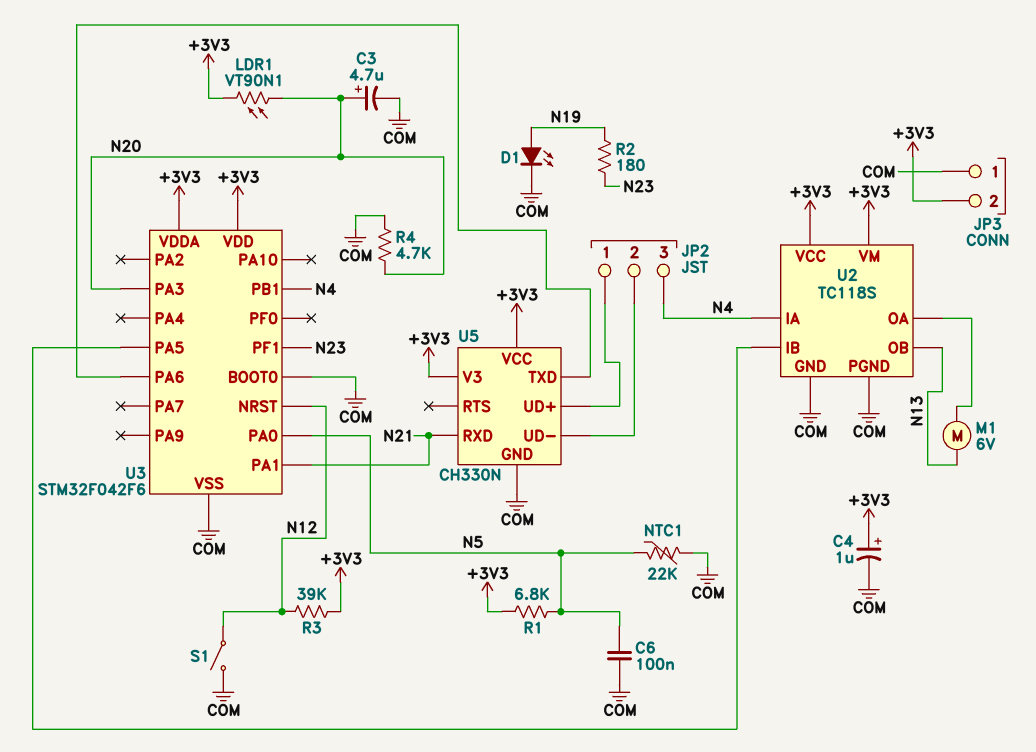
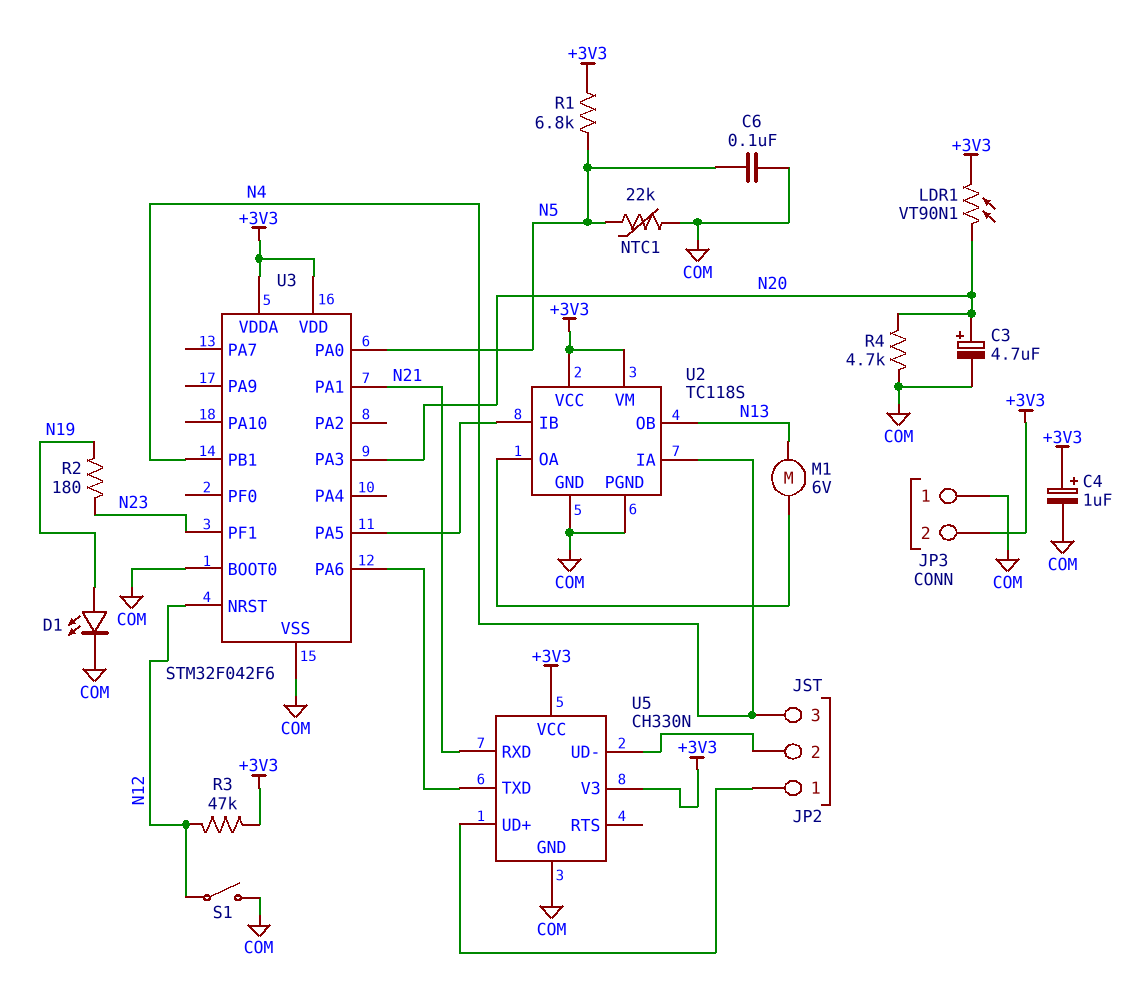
R3: 39k (+3V3, N12) -> 47k (+3V3, N12)

